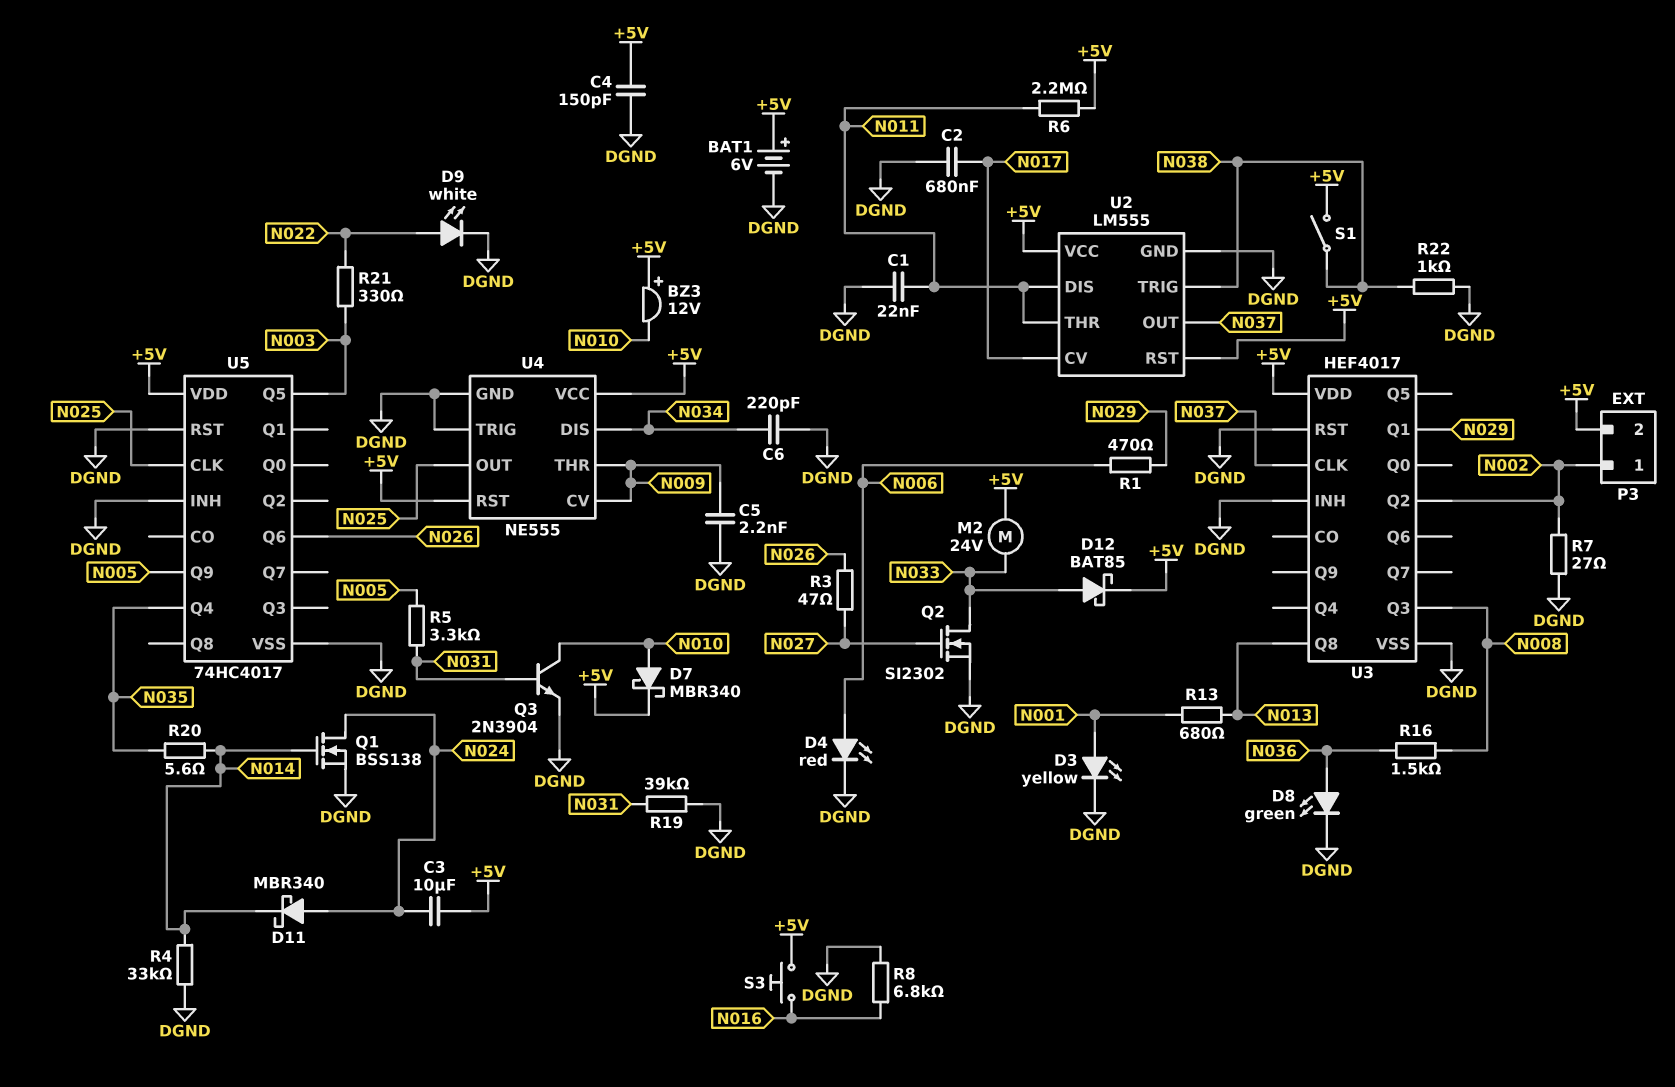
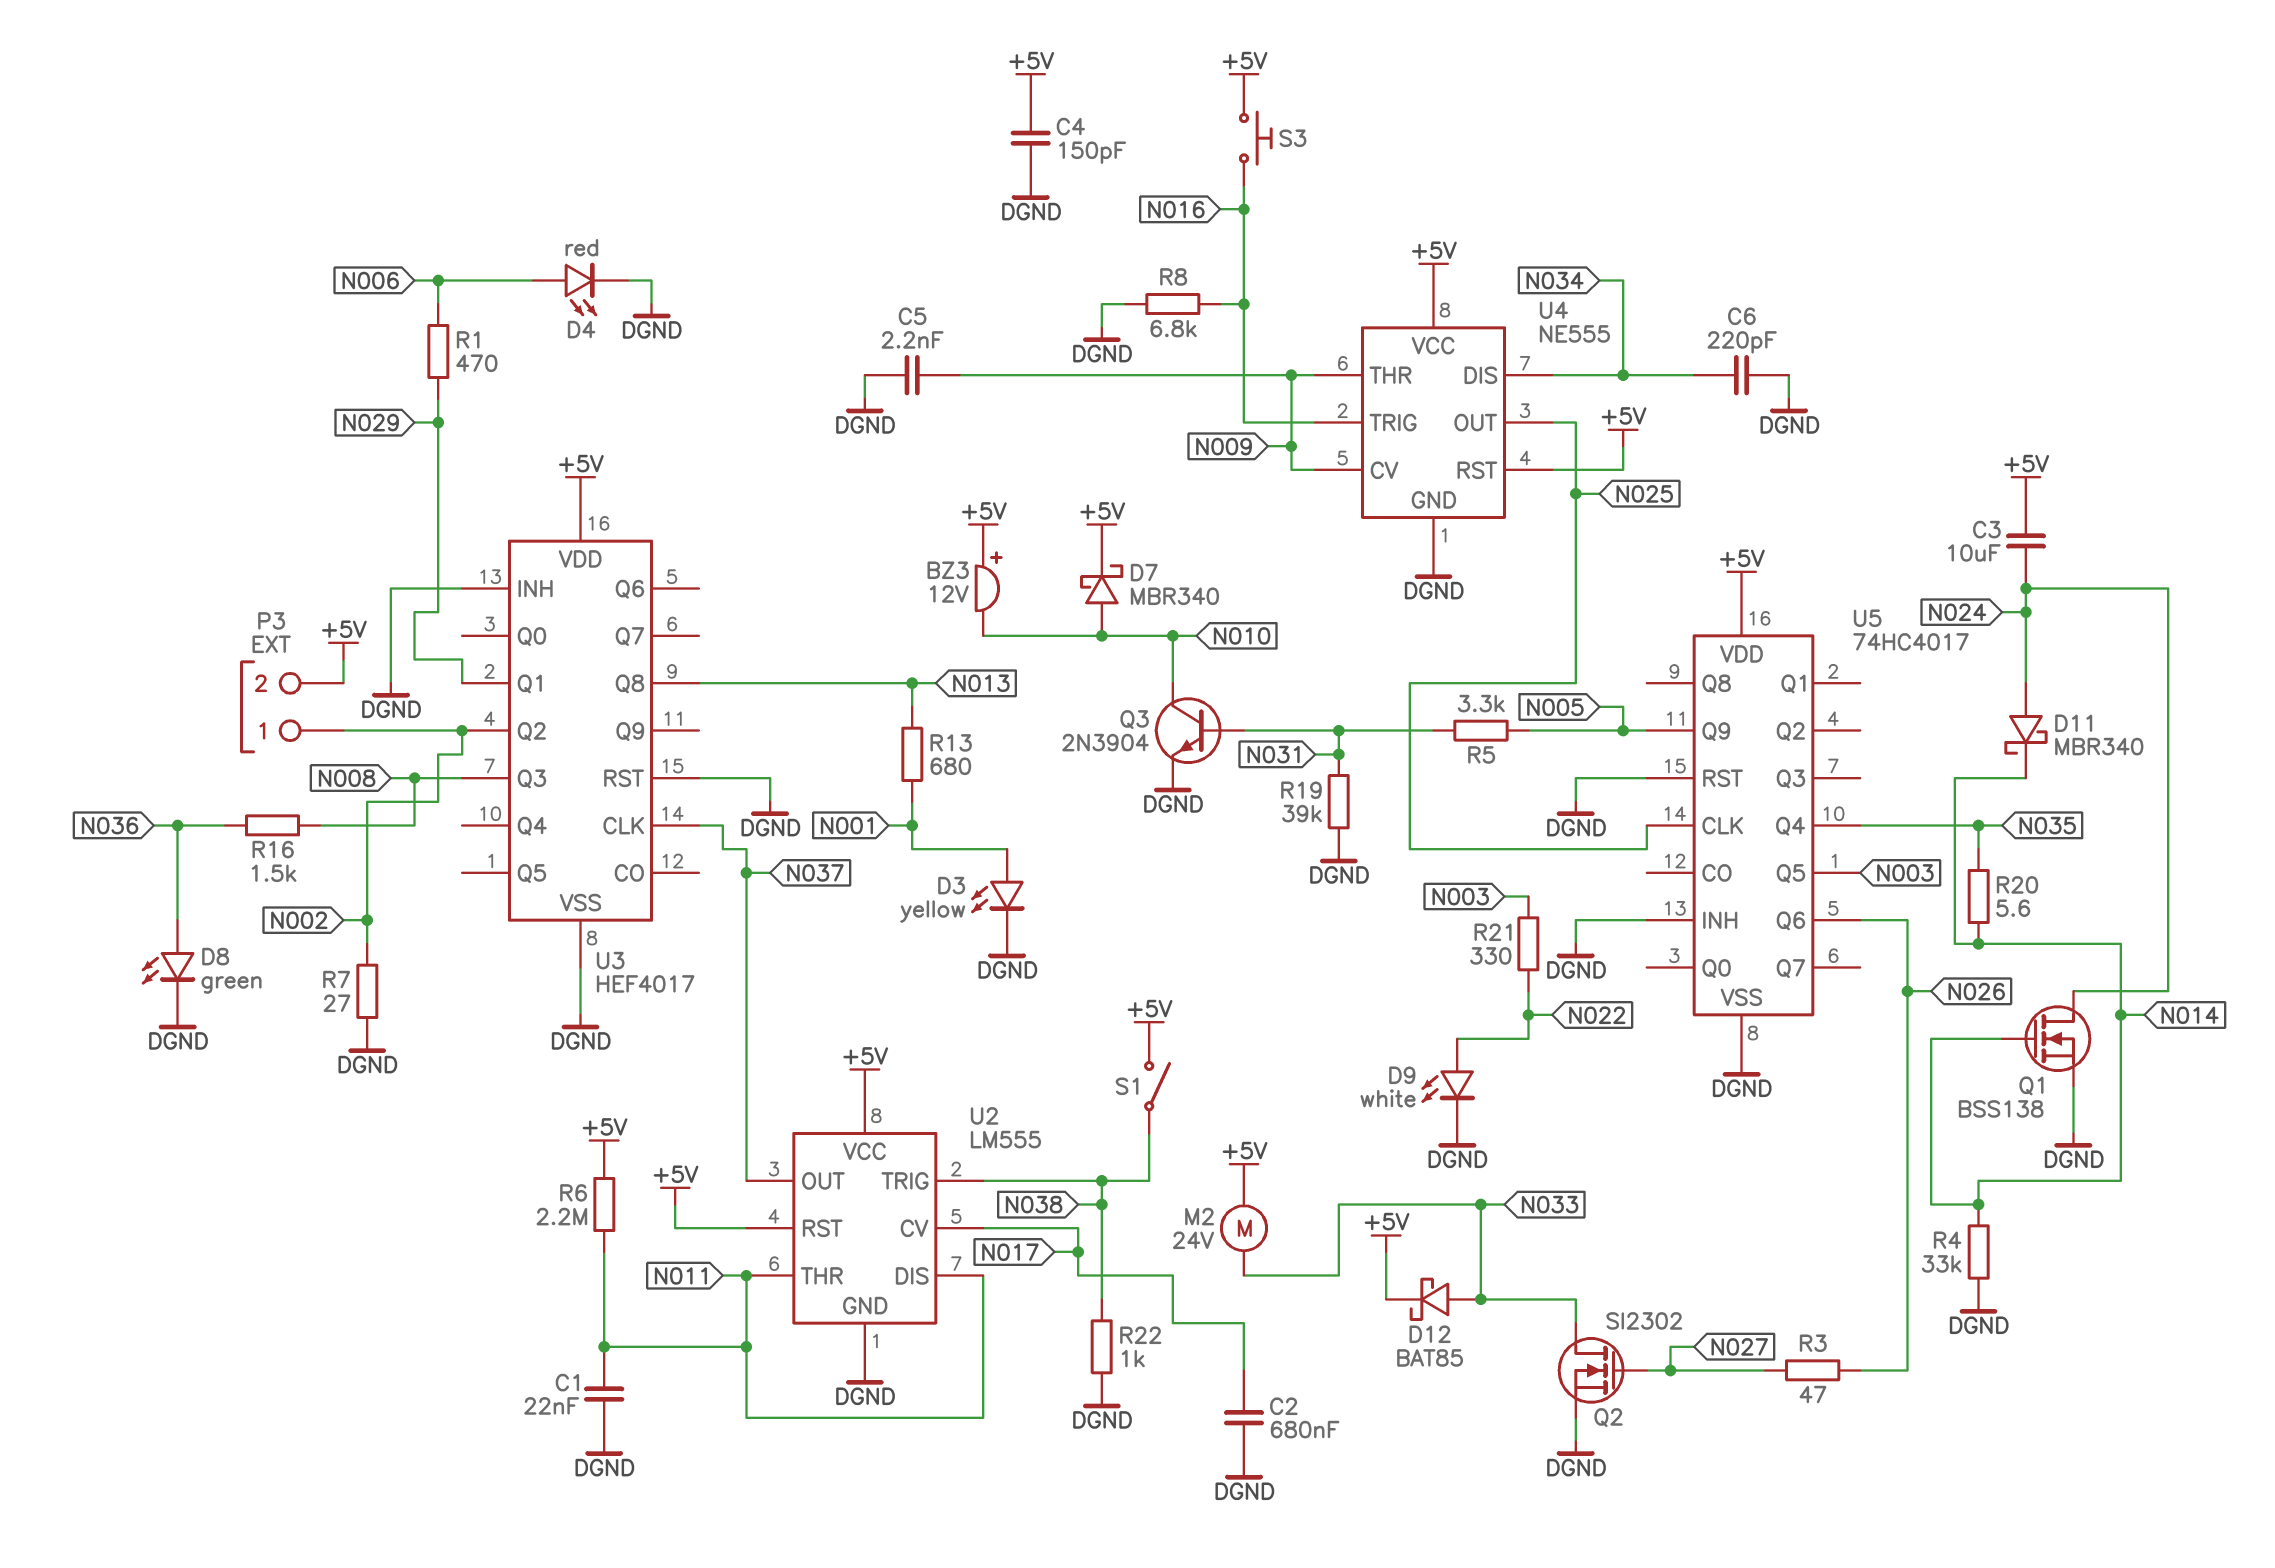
BAT1: 6V (plus +5V, minus DGND) -> none
U4 pin TRIG: DGND -> N016

